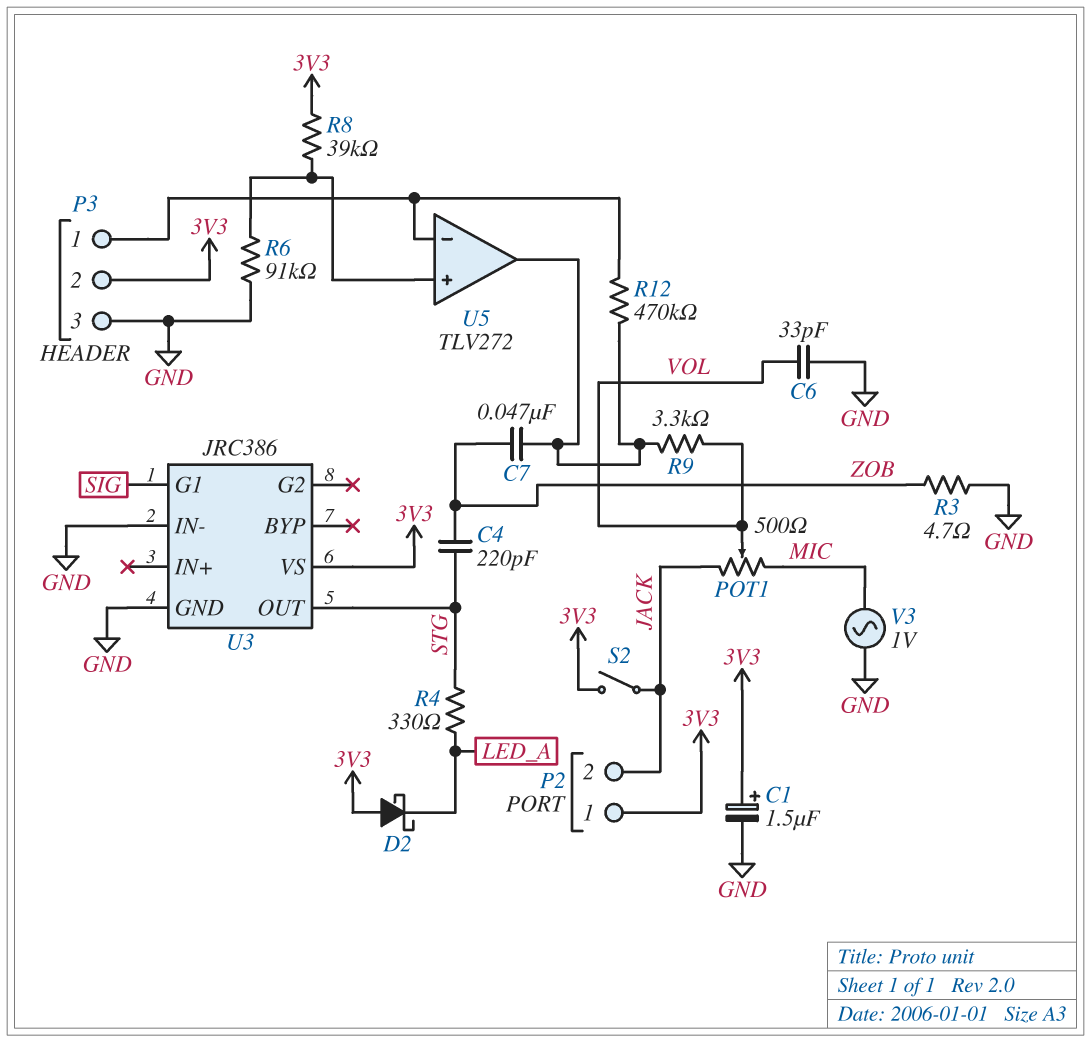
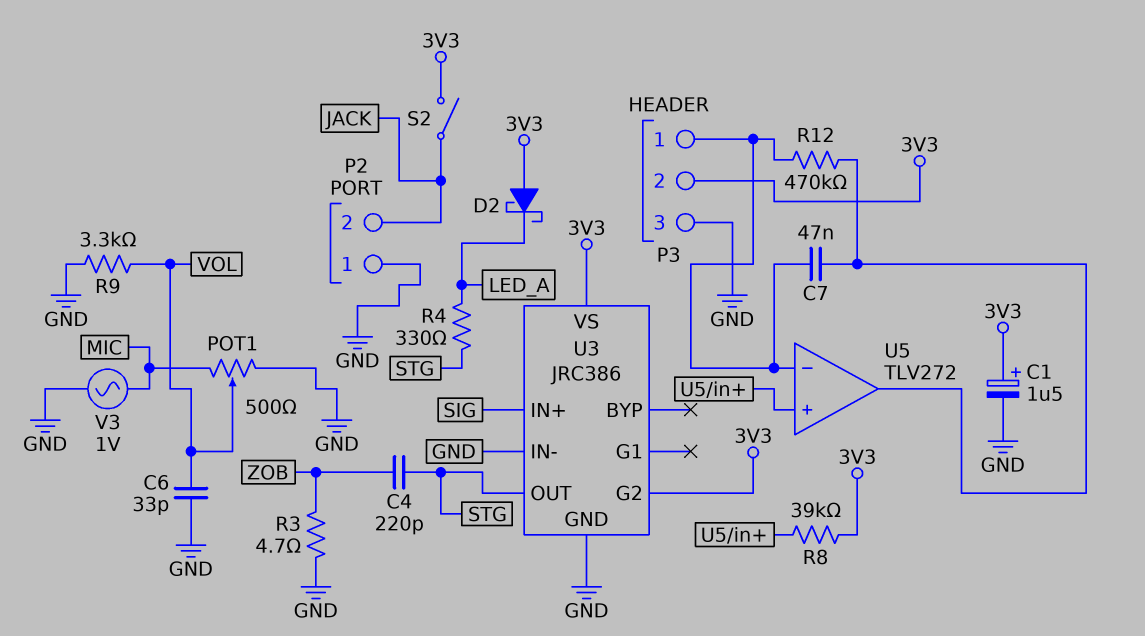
C7: 47nF (U5/out, ZOB) -> 47nF (P3/1, U5/out)
P2 pin 1: 3V3 -> GND
POT1: 500 (JACK, MIC, wiper VOL) -> 500 (GND, MIC, wiper VOL)
R6: 91k (GND, U5/in+) -> none
R9: 3.3k (U5/out, VOL) -> 3.3k (GND, VOL)
U3 pin G1: SIG -> none
U3 pin G2: none -> 3V3
U3 pin IN+: none -> SIG

